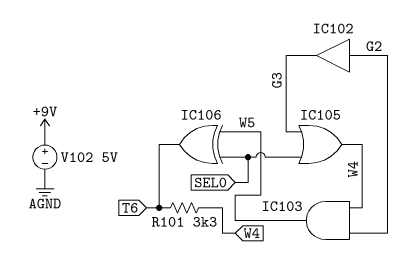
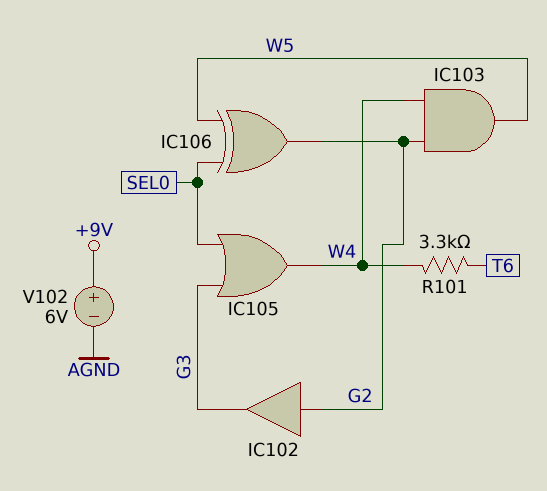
IC106: XOR (in SEL0, in W5, out T6) -> XOR (in SEL0, in W5, out G2)
V102: 5V (plus +9V, minus AGND) -> 6V (plus +9V, minus AGND)

